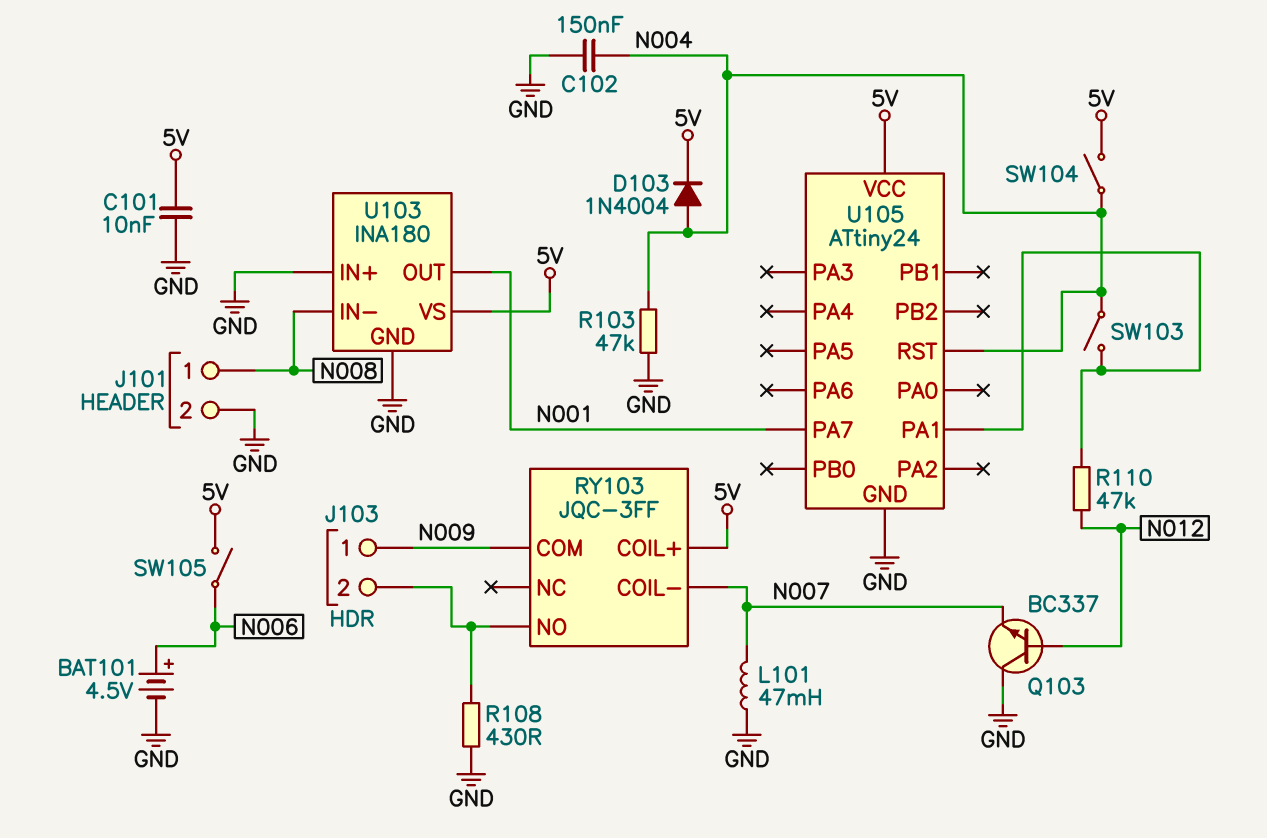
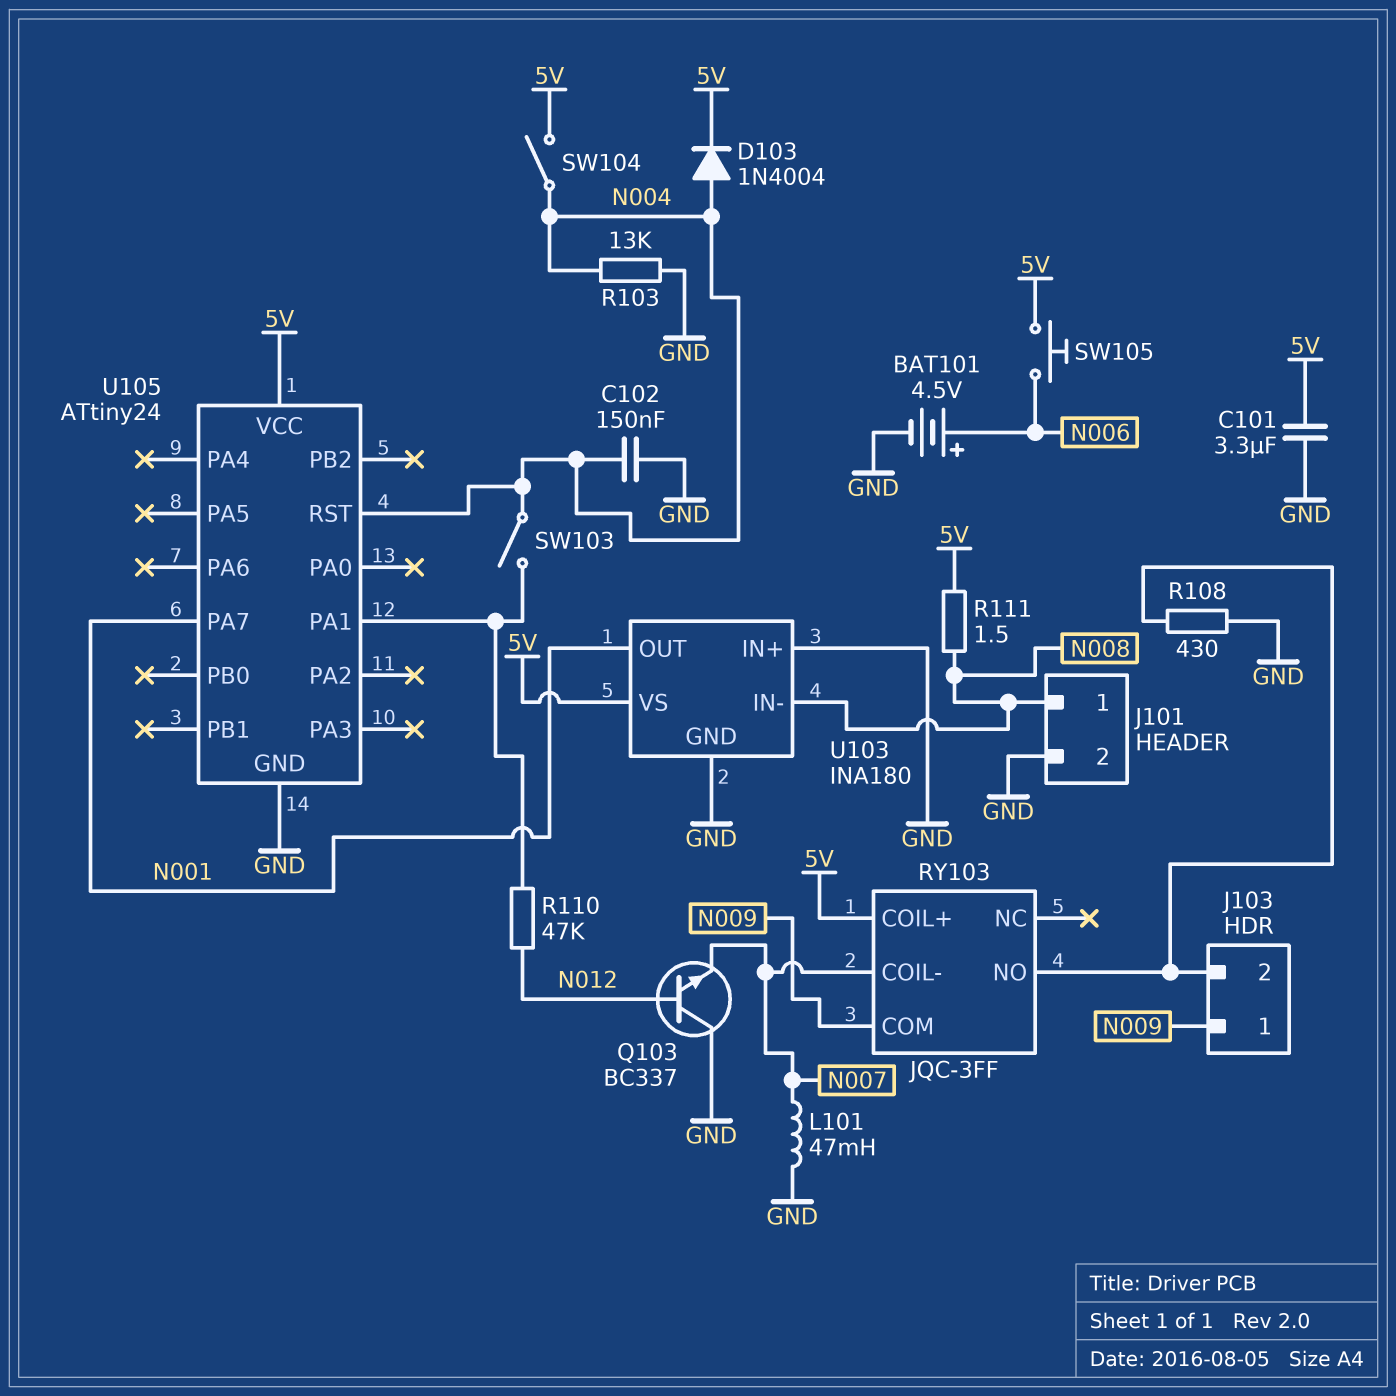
C101: 10nF (5V, GND) -> 3.3uF (5V, GND)
R103: 47k (GND, N004) -> 13k (GND, N004)
R111: none -> 1.5 (5V, N008)
SW105: switch (5V, N006) -> button (5V, N006)

